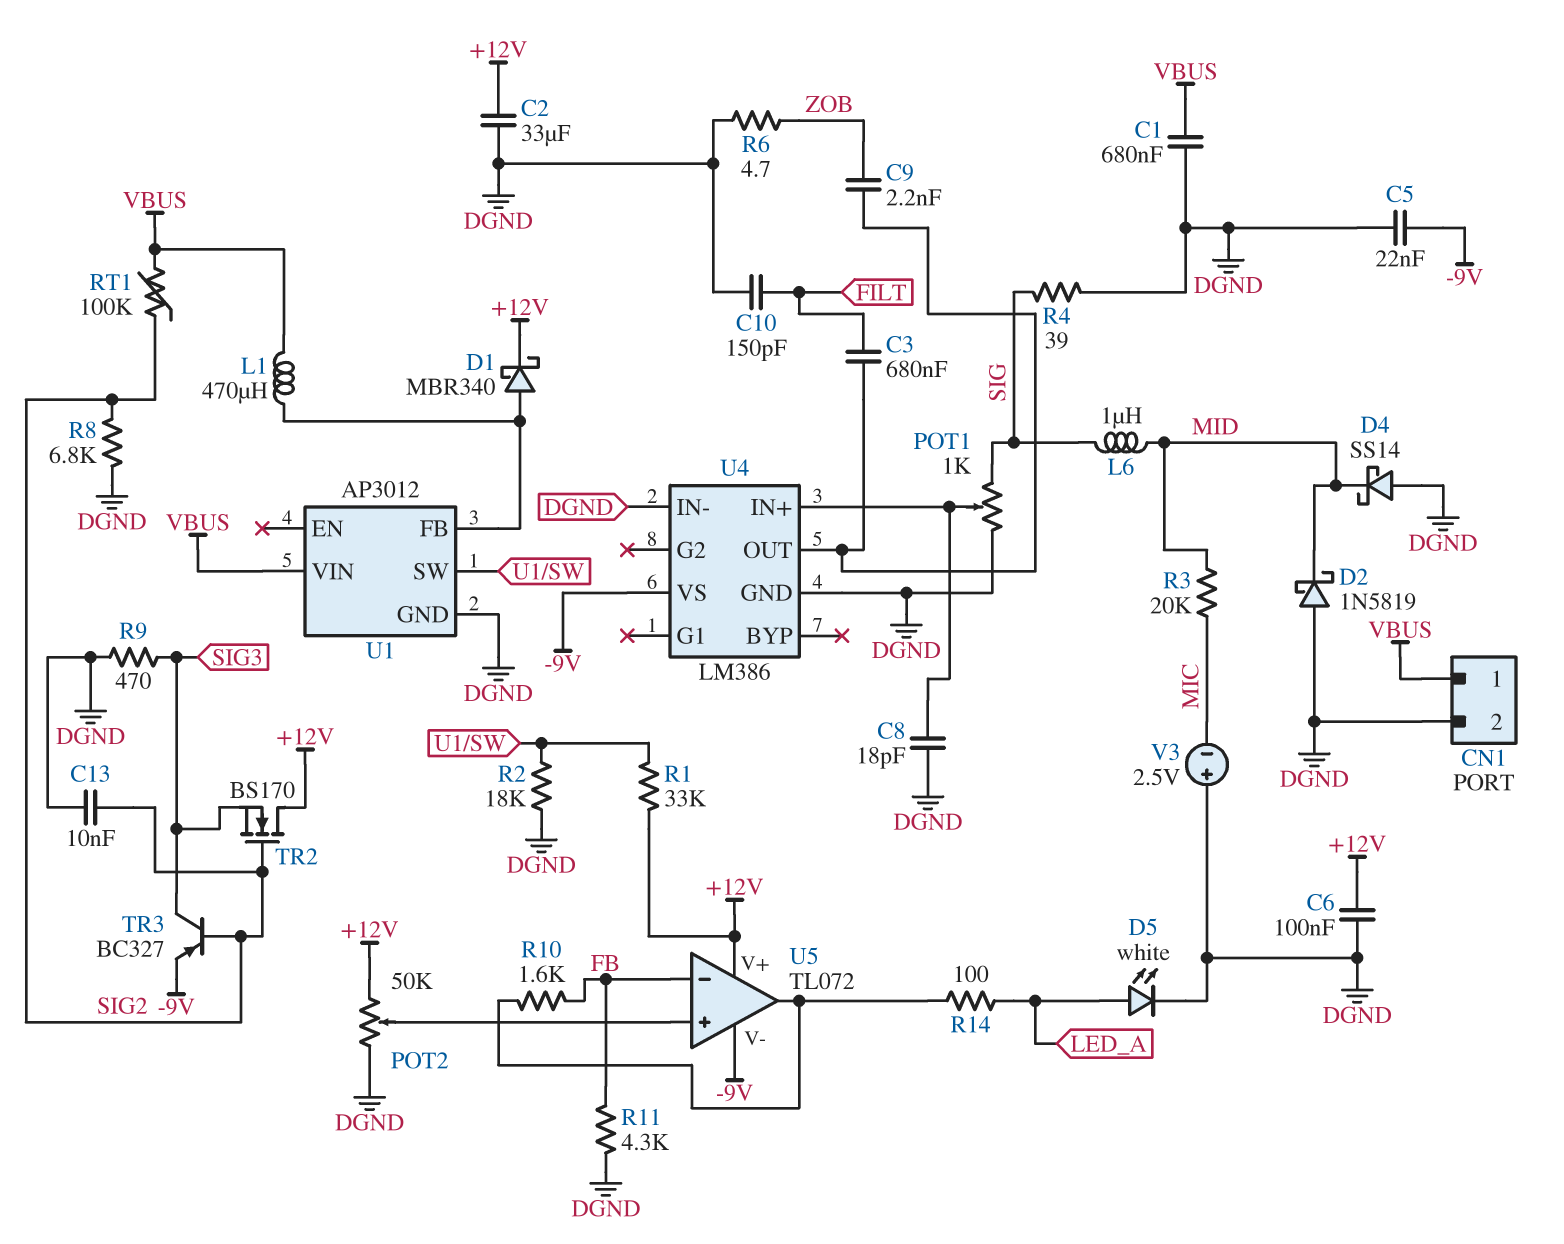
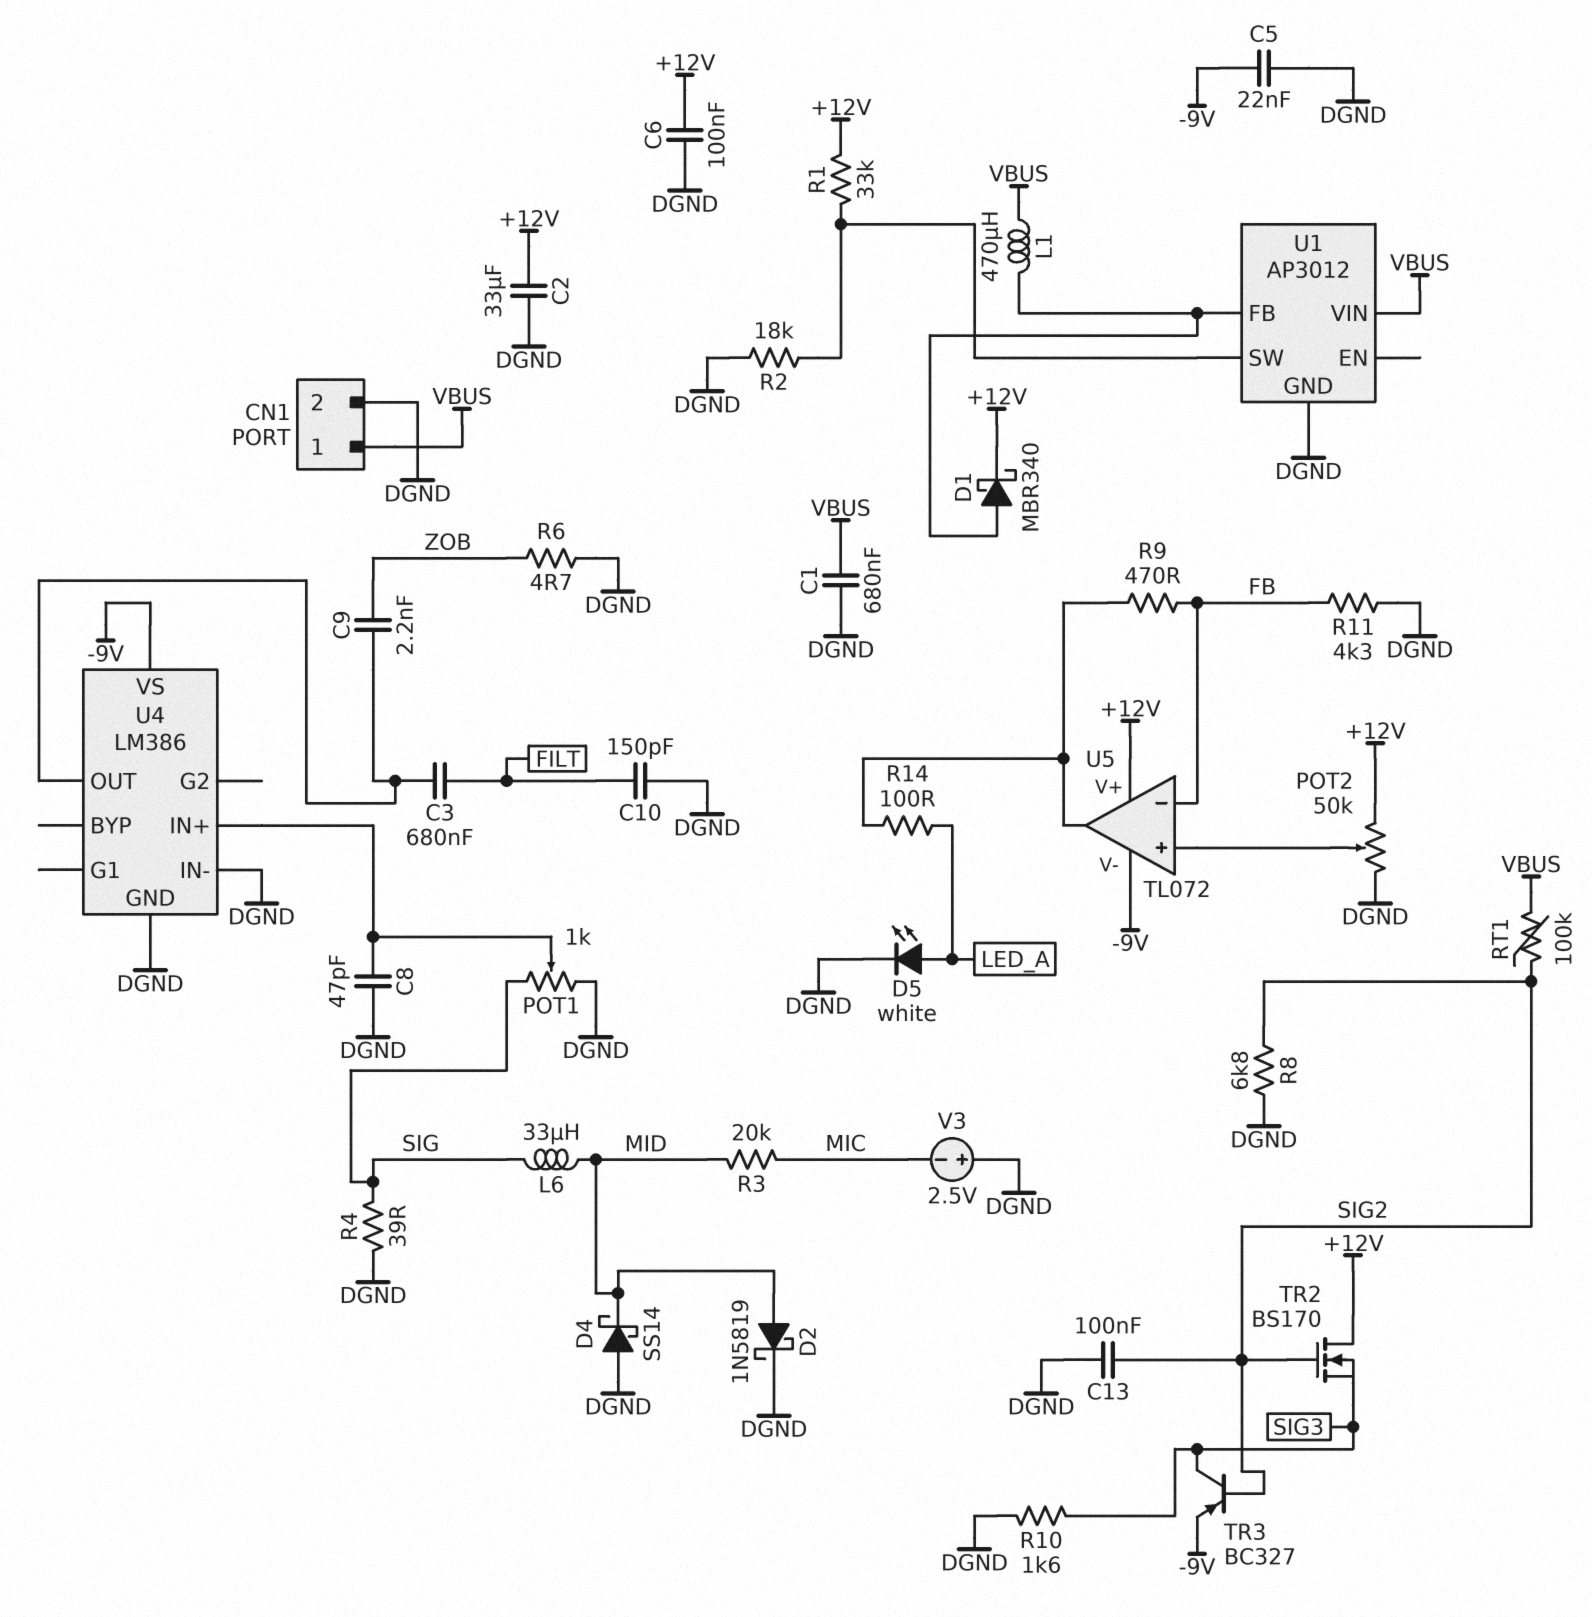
C8: 18pF (DGND, U4/IN+) -> 47pF (DGND, U4/IN+)
C13: 10nF (DGND, SIG2) -> 100nF (DGND, SIG2)
D2: schottky 1N5819 (A DGND, K MID) -> schottky 1N5819 (A MID, K DGND)
L6: 1uH (MID, SIG) -> 33uH (MID, SIG)
R9: 470 (DGND, SIG3) -> 470 (FB, U5/out)
R10: 1.6k (FB, U5/out) -> 1.6k (DGND, SIG3)

